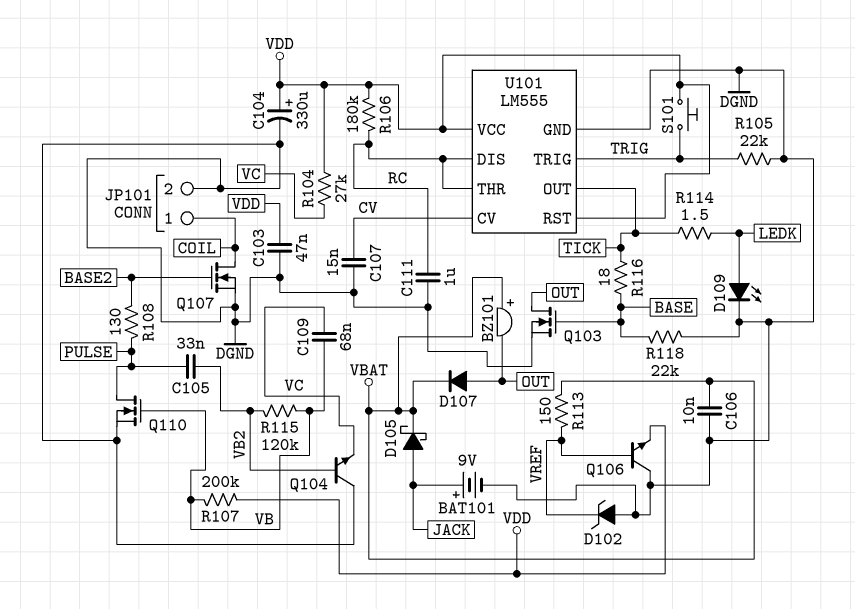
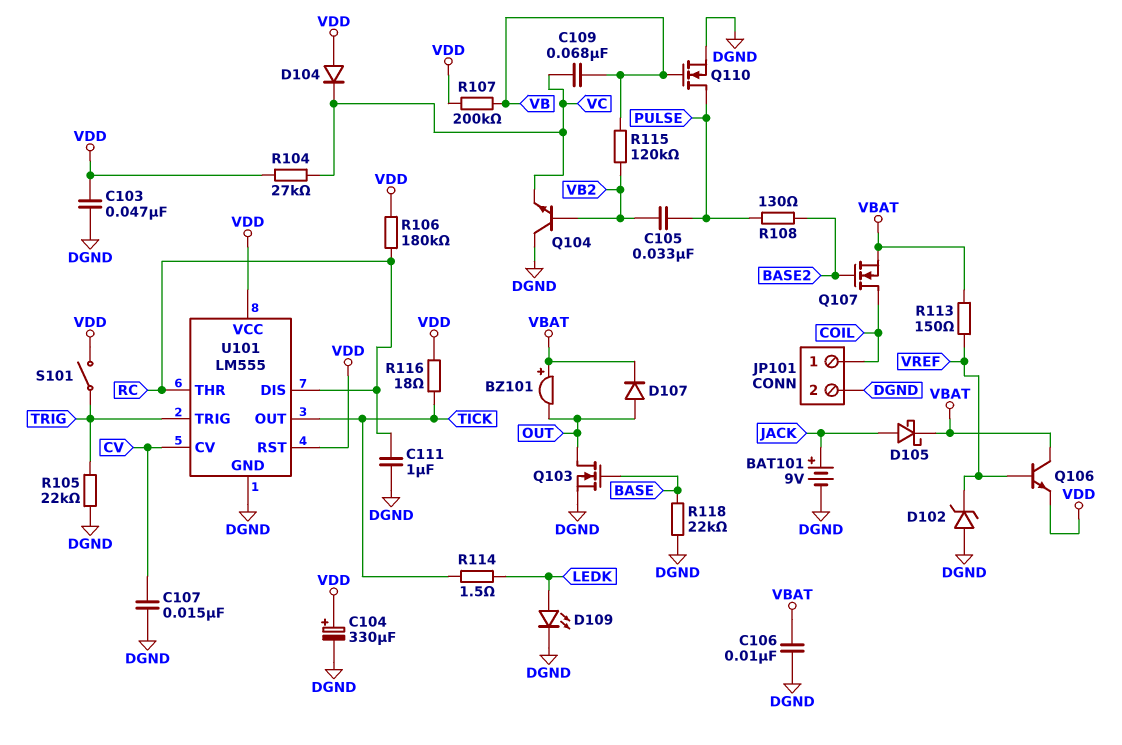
D104: none -> diode (A VDD, K VC)
Q106: NPN (B VREF, C DGND, E VDD) -> NPN (B VREF, C VBAT, E VDD)
Q107: NMOS (G BASE2, D COIL, S DGND) -> NMOS (G BASE2, D COIL, S VBAT)
R116: 18 (BASE, TICK) -> 18 (TICK, VDD)
S101: button (TRIG, VDD) -> switch (TRIG, VDD)

